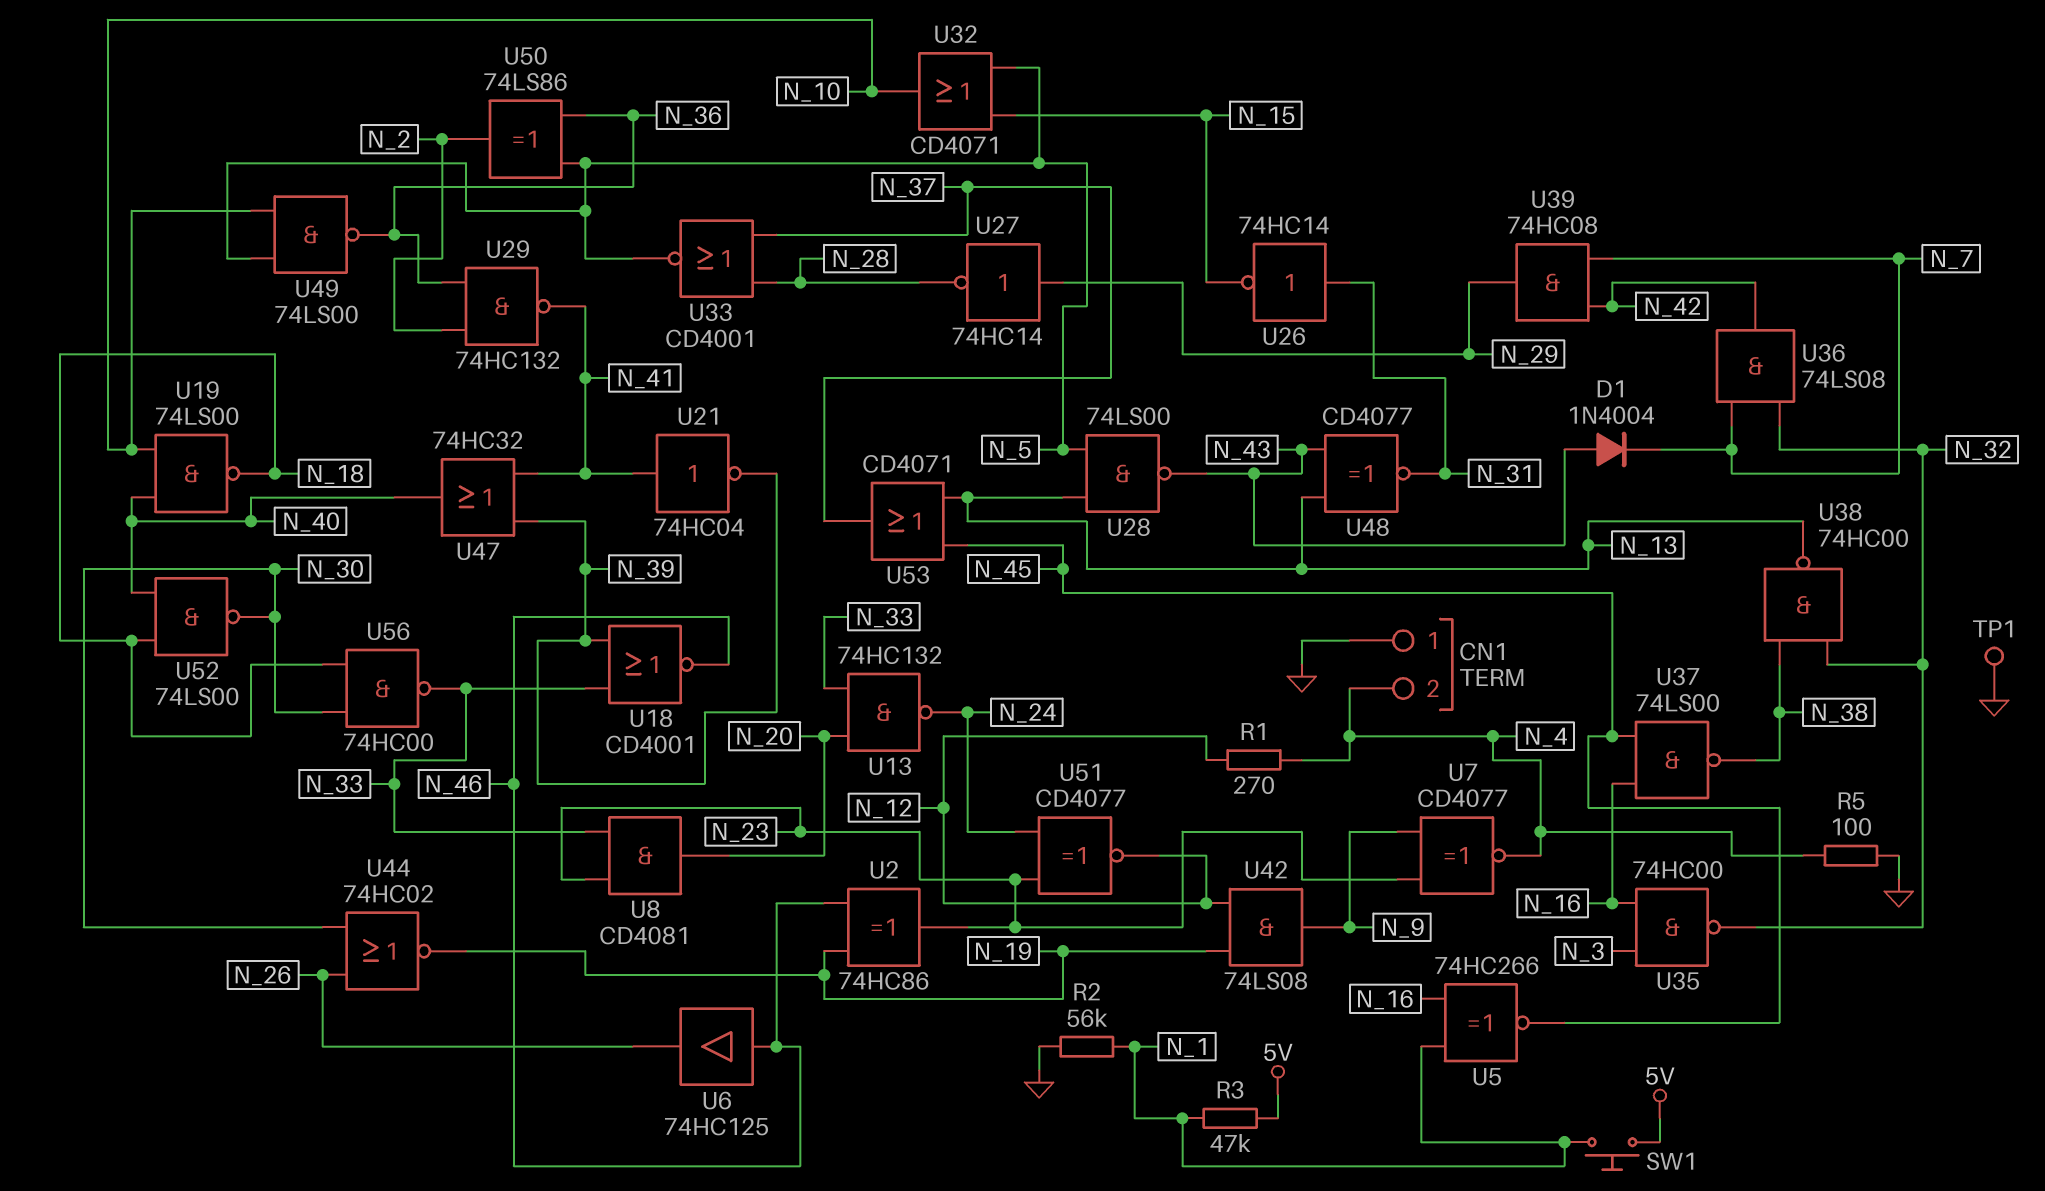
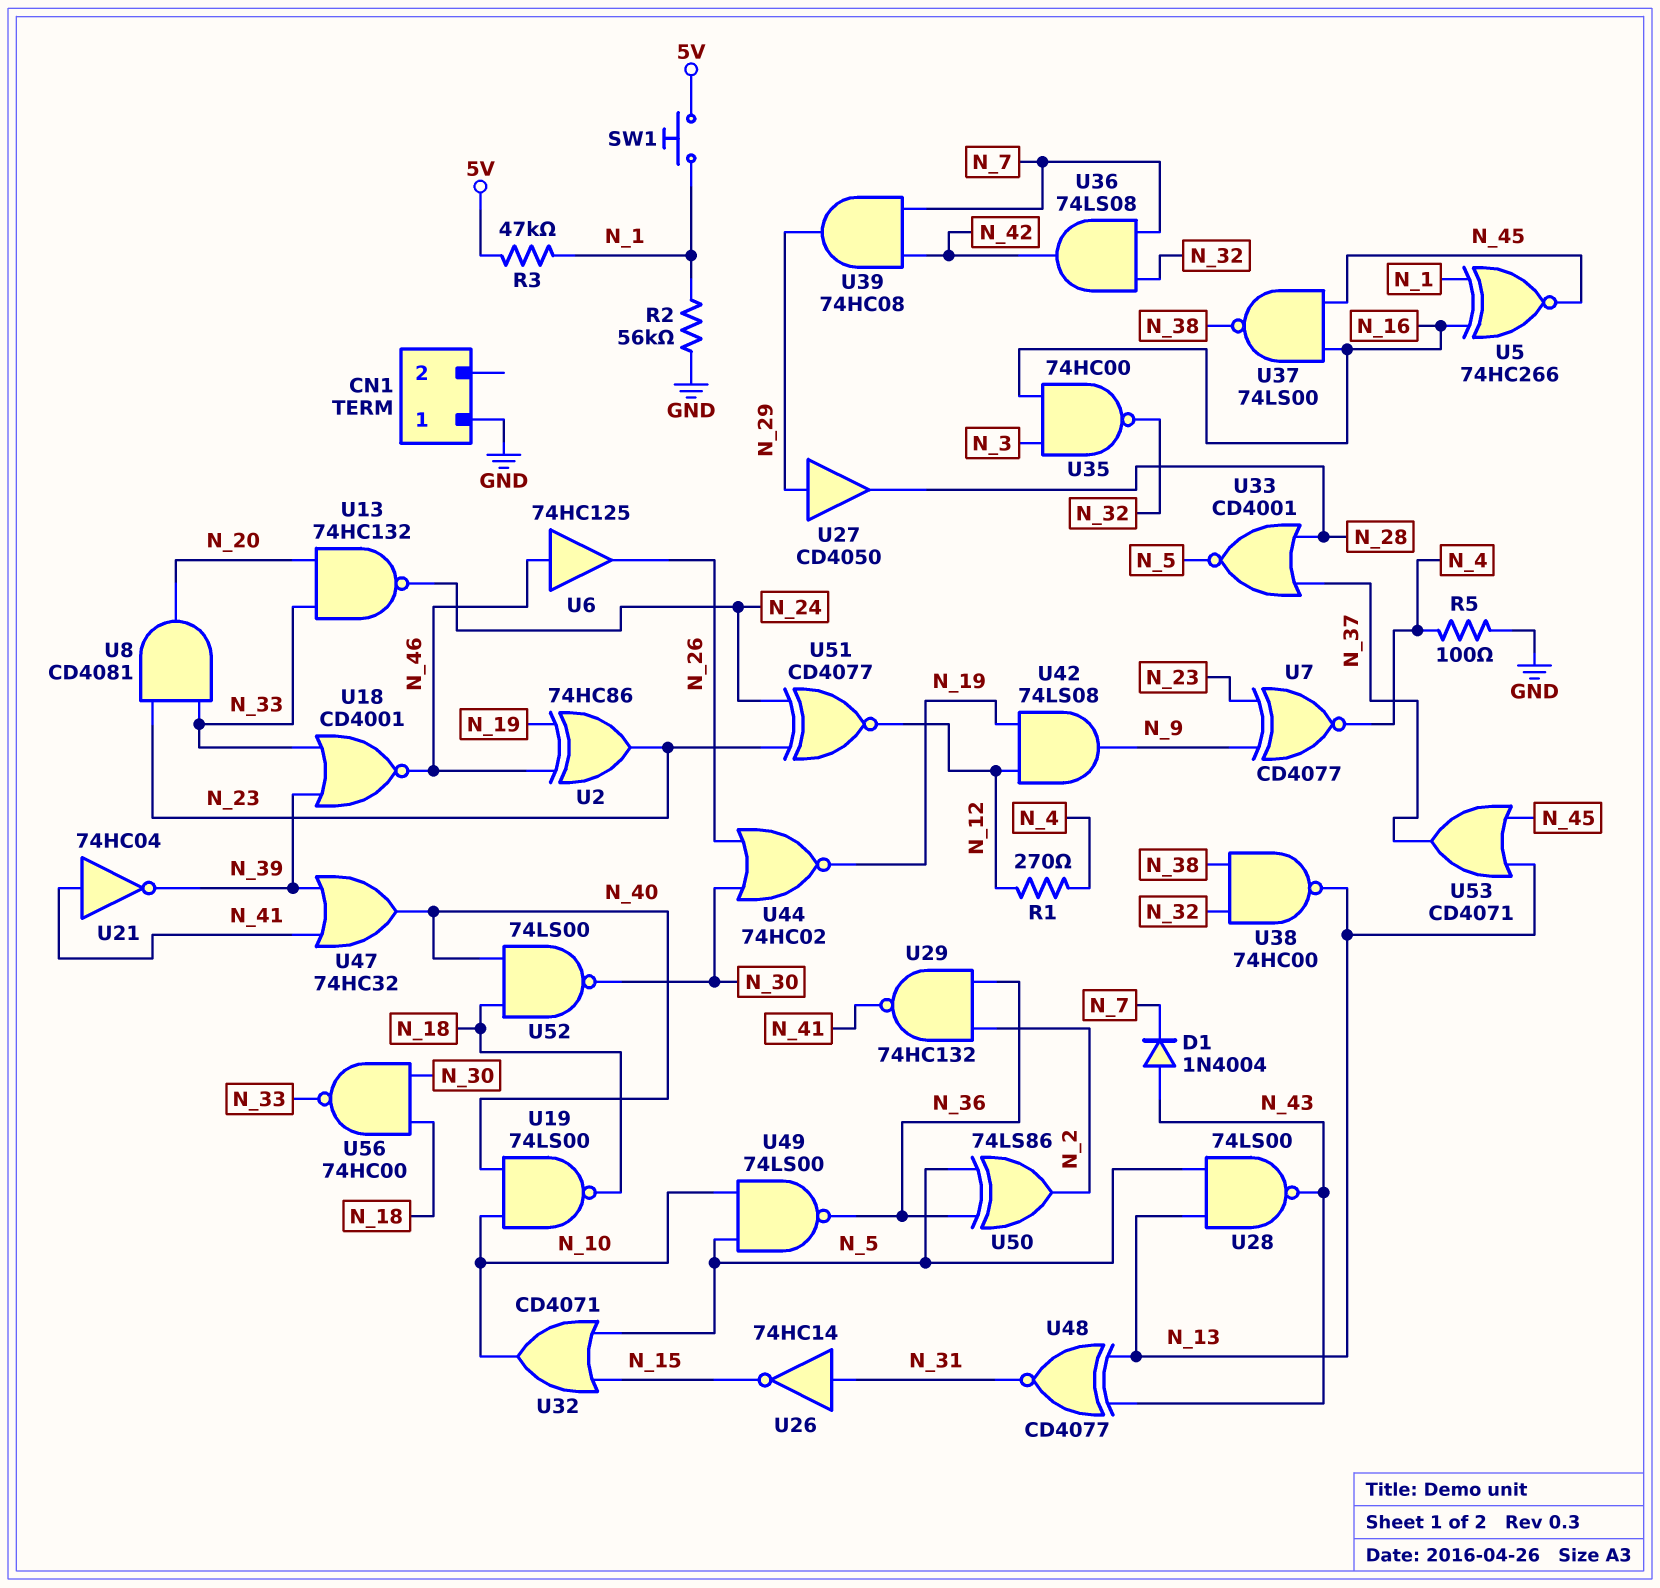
CN1 pin 2: N_4 -> none
TP1: test point (GND) -> none
U27: NOT 74HC14 (in N_29, out N_28) -> buffer CD4050 (in N_29, out N_28)

